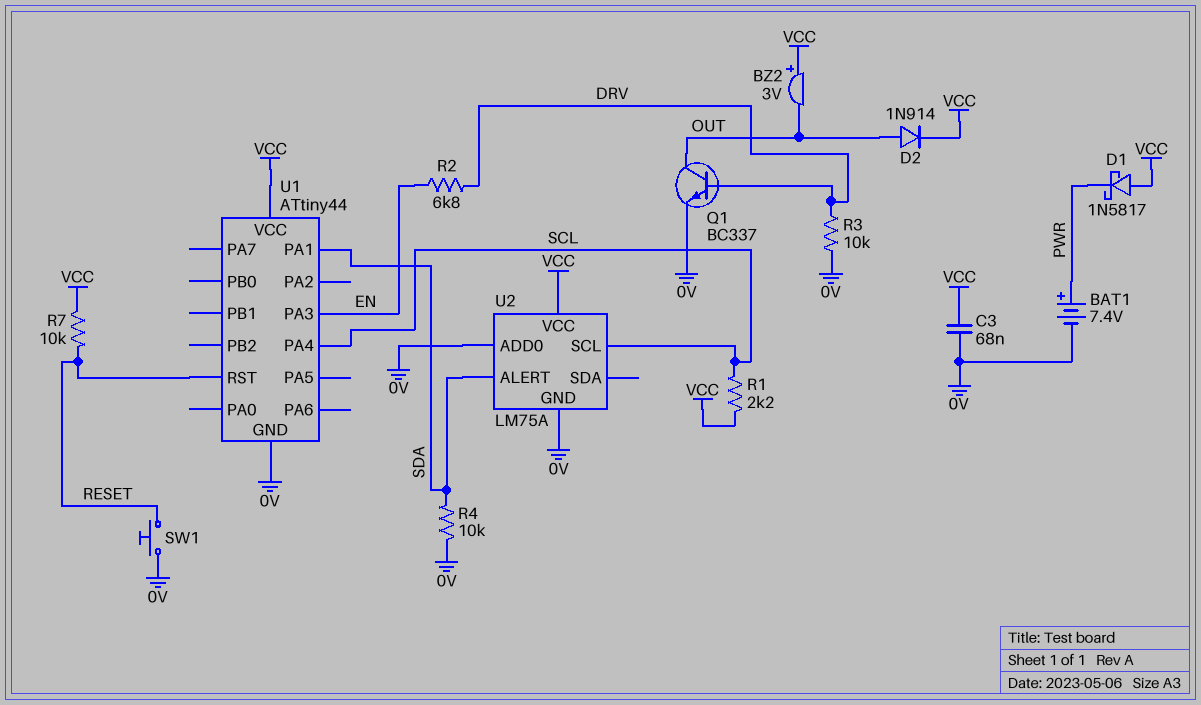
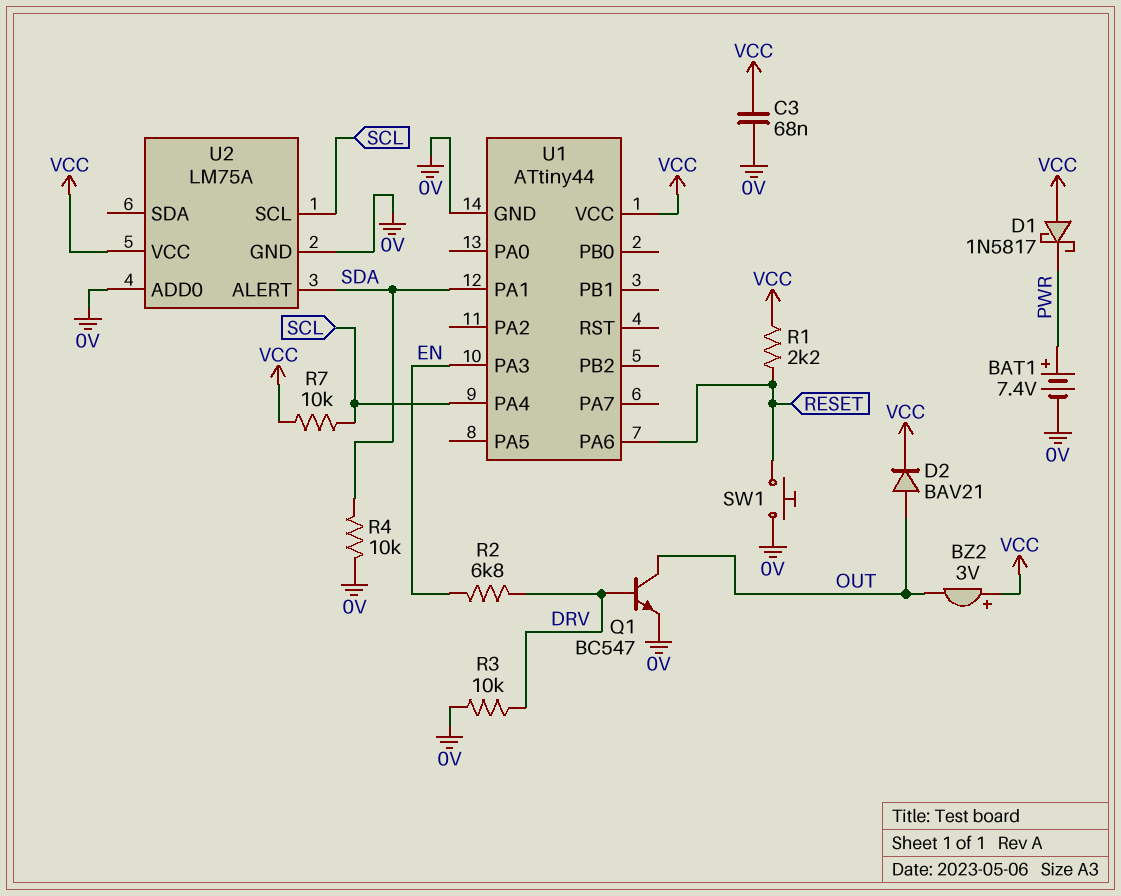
D2: diode 1N914 (A OUT, K VCC) -> diode BAV21 (A OUT, K VCC)
Q1: NPN BC337 (B DRV, C OUT, E 0V) -> NPN BC547 (B DRV, C OUT, E 0V)
R1: 2.2k (SCL, VCC) -> 2.2k (RESET, VCC)
R7: 10k (RESET, VCC) -> 10k (SCL, VCC)
U1 pin PA6: none -> RESET
U1 pin RST: RESET -> none

